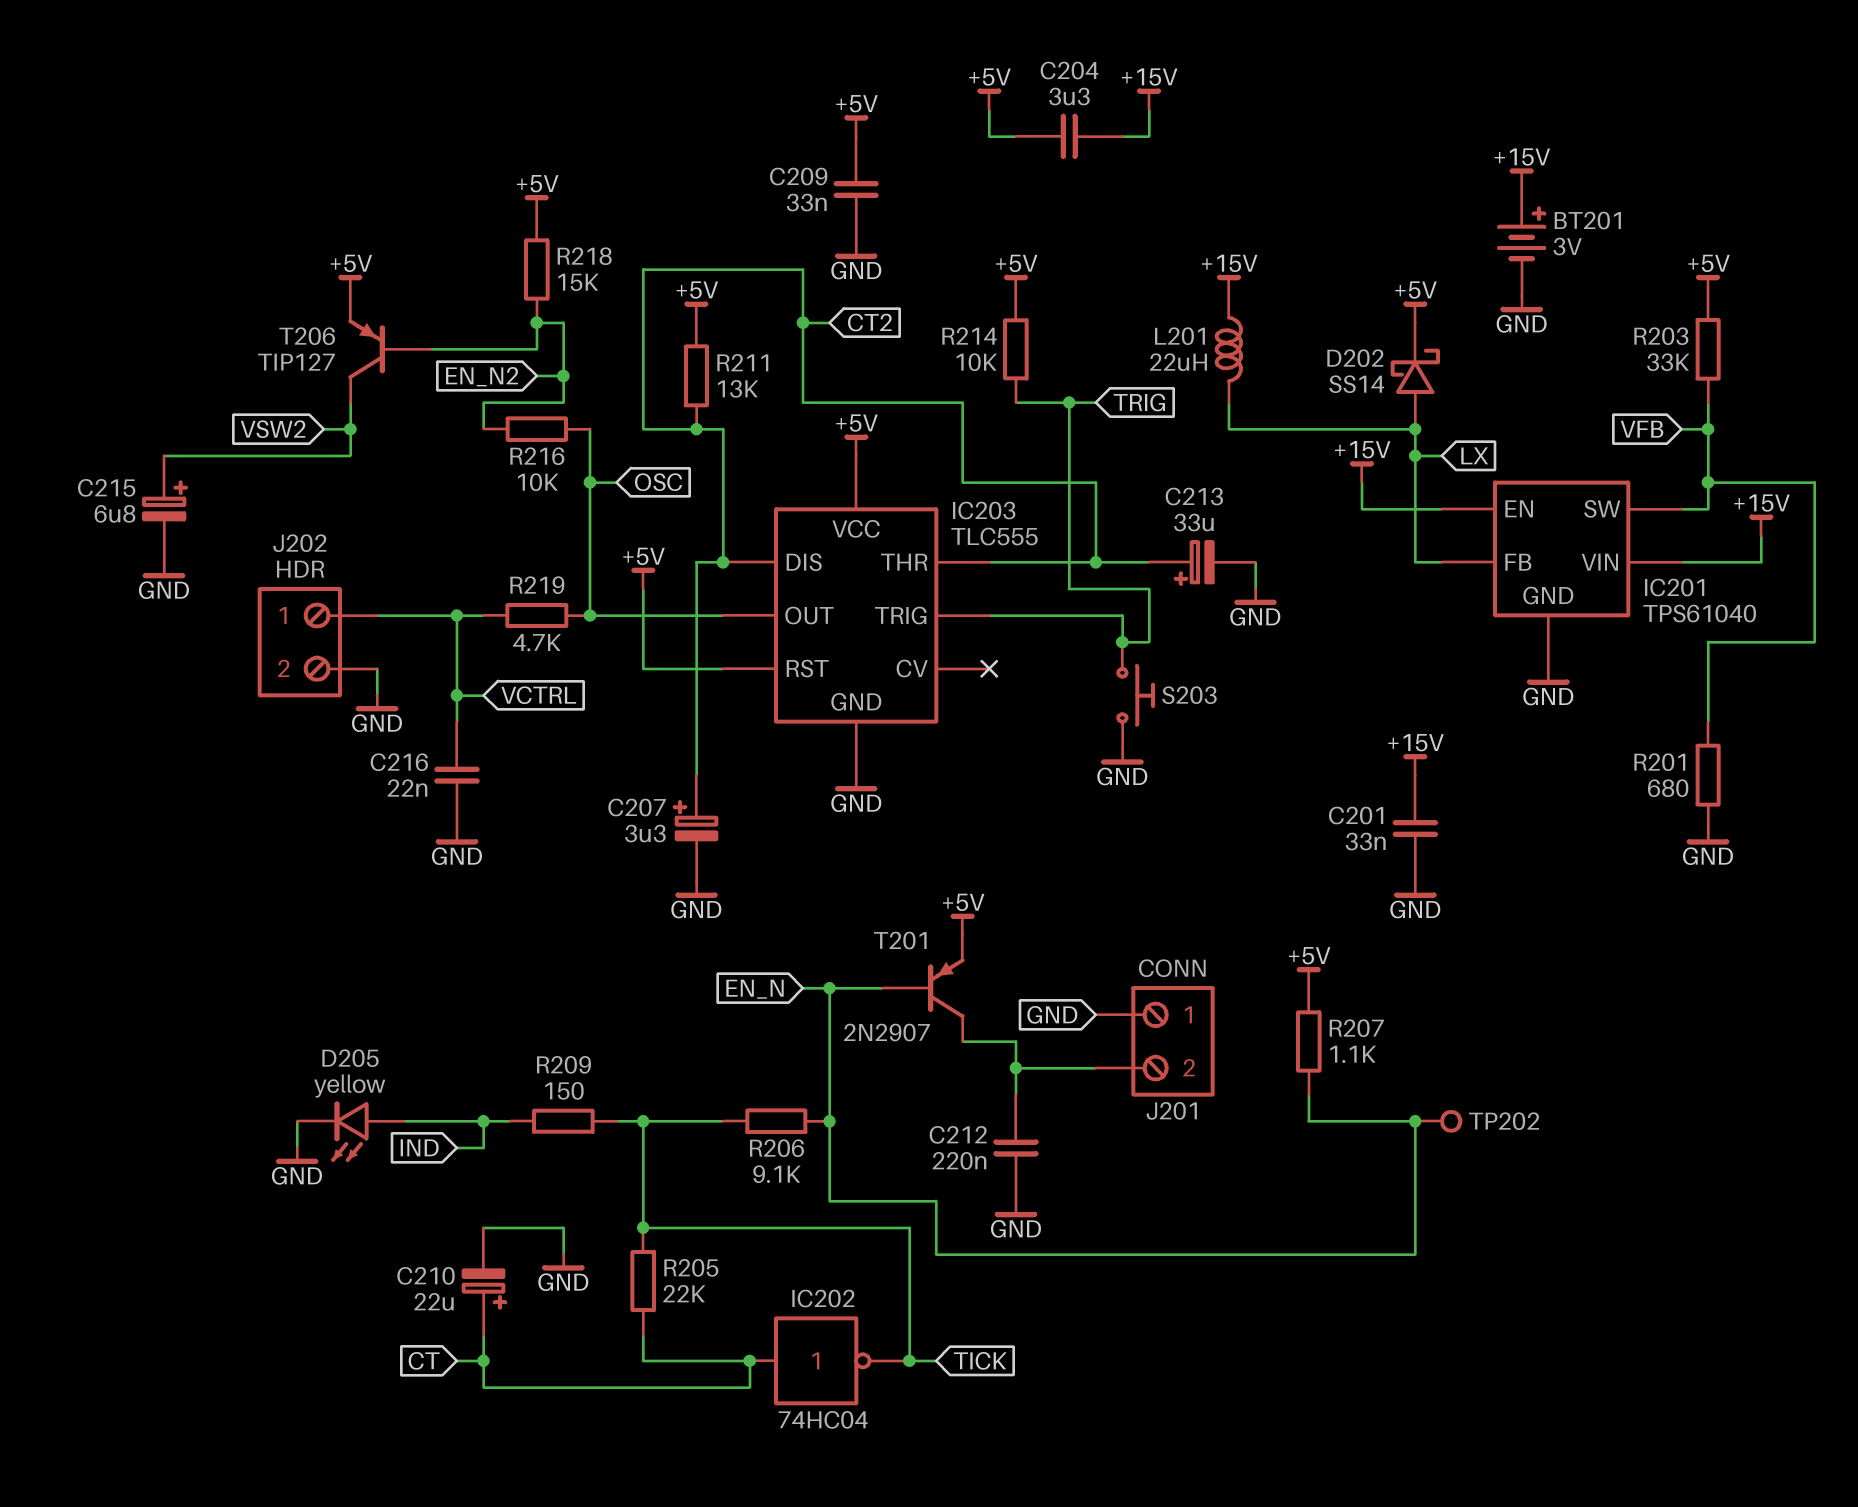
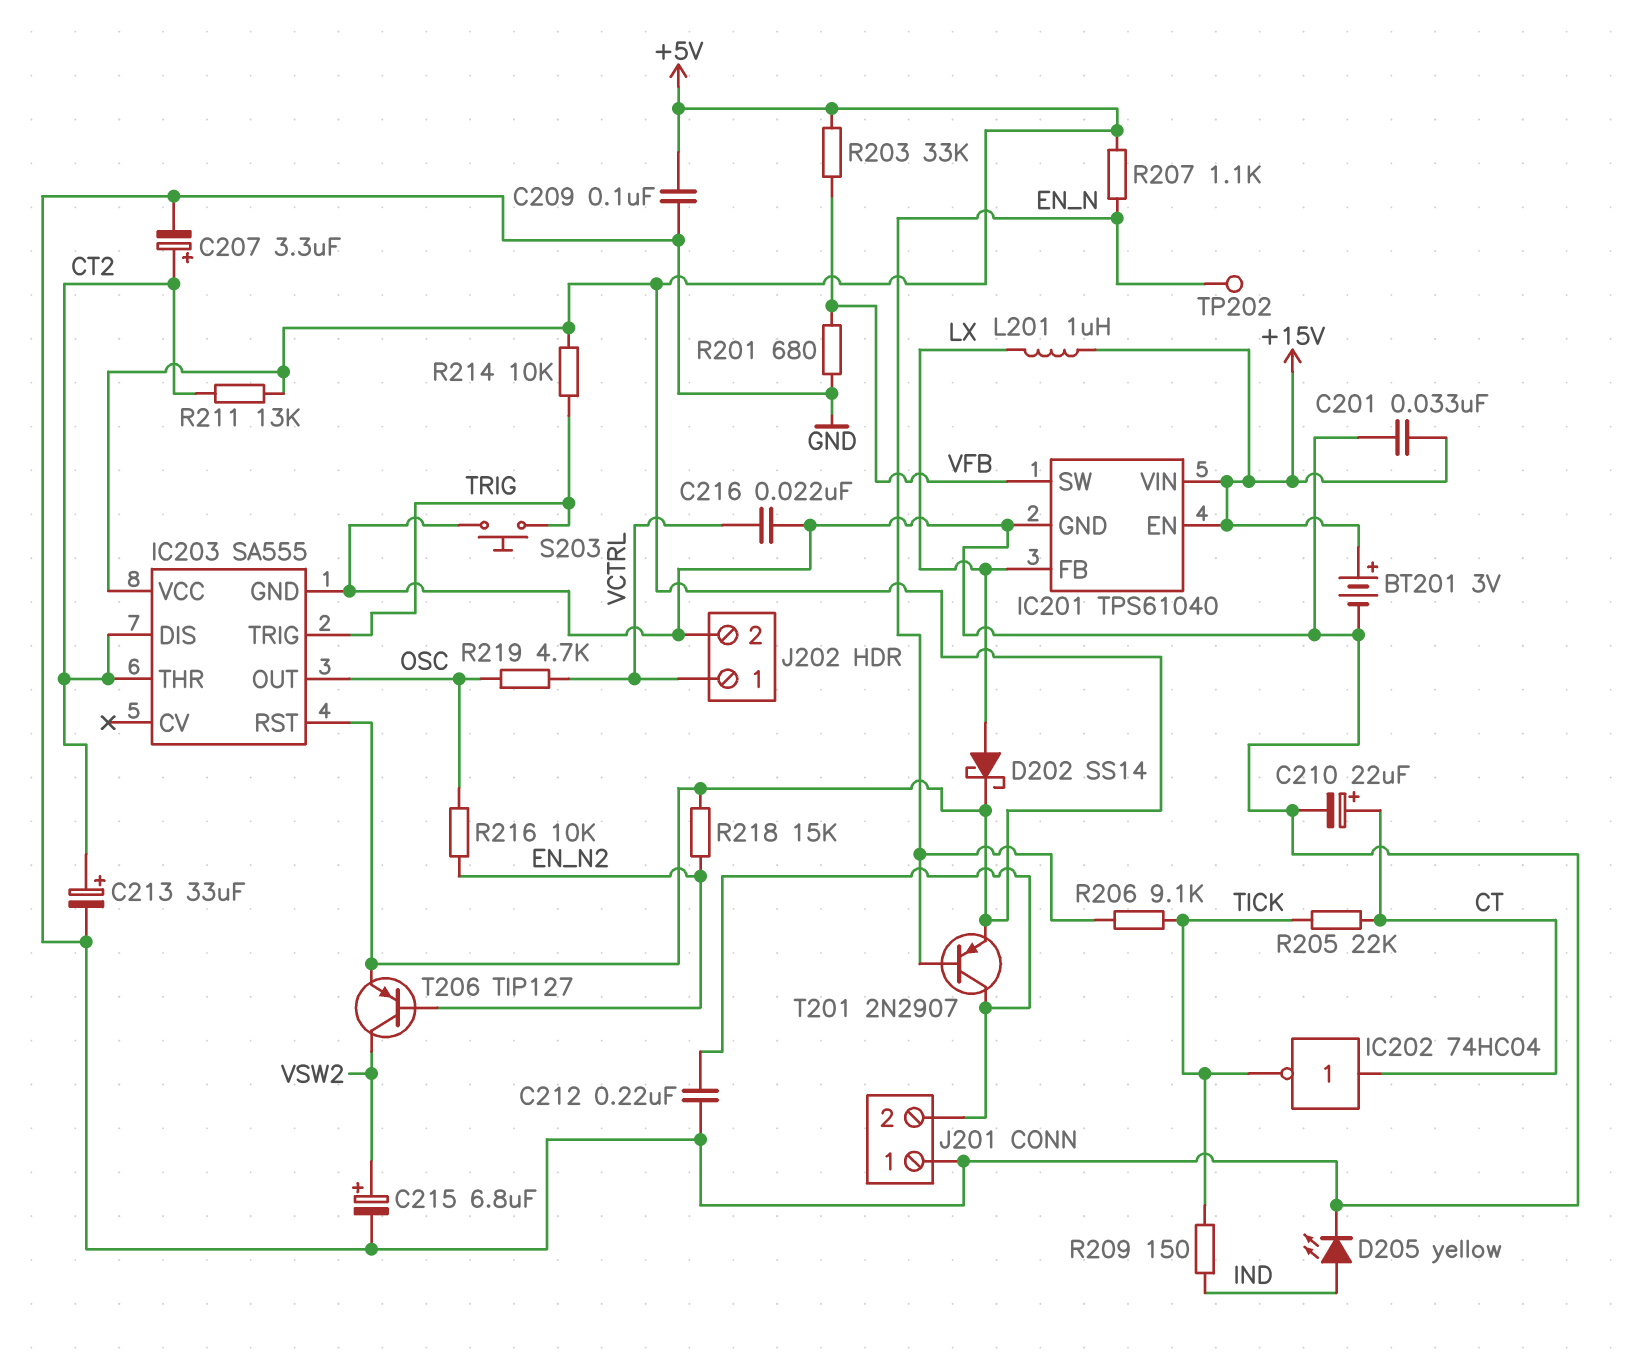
C204: 3.3uF (+5V, +15V) -> none
C209: 33nF (+5V, GND) -> 100nF (+5V, GND)
IC203: TLC555 -> SA555
L201: 22uH (+15V, LX) -> 1uH (+15V, LX)

